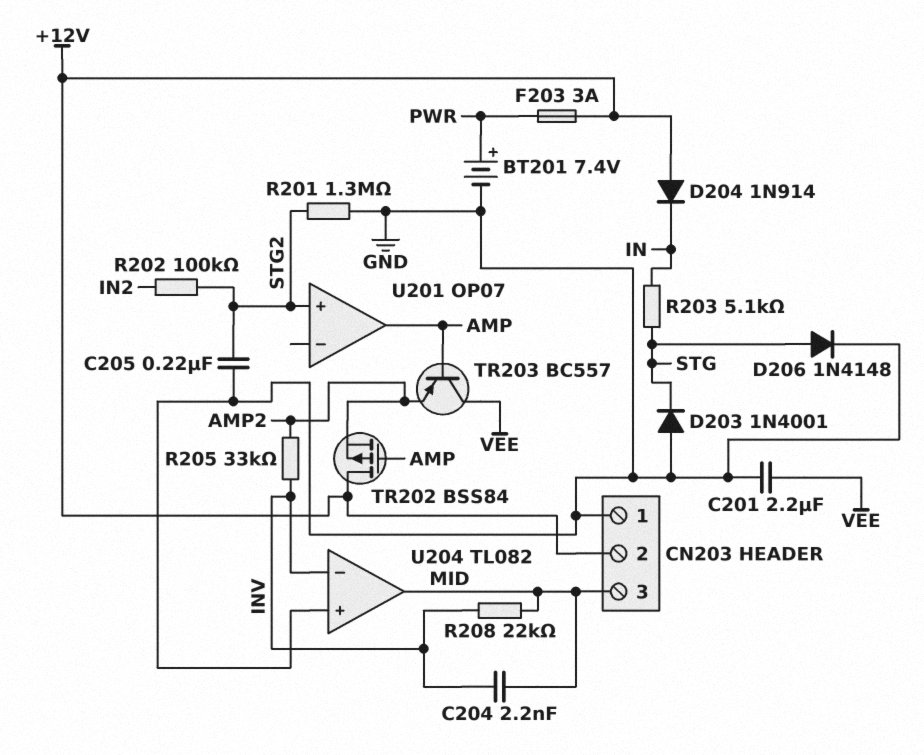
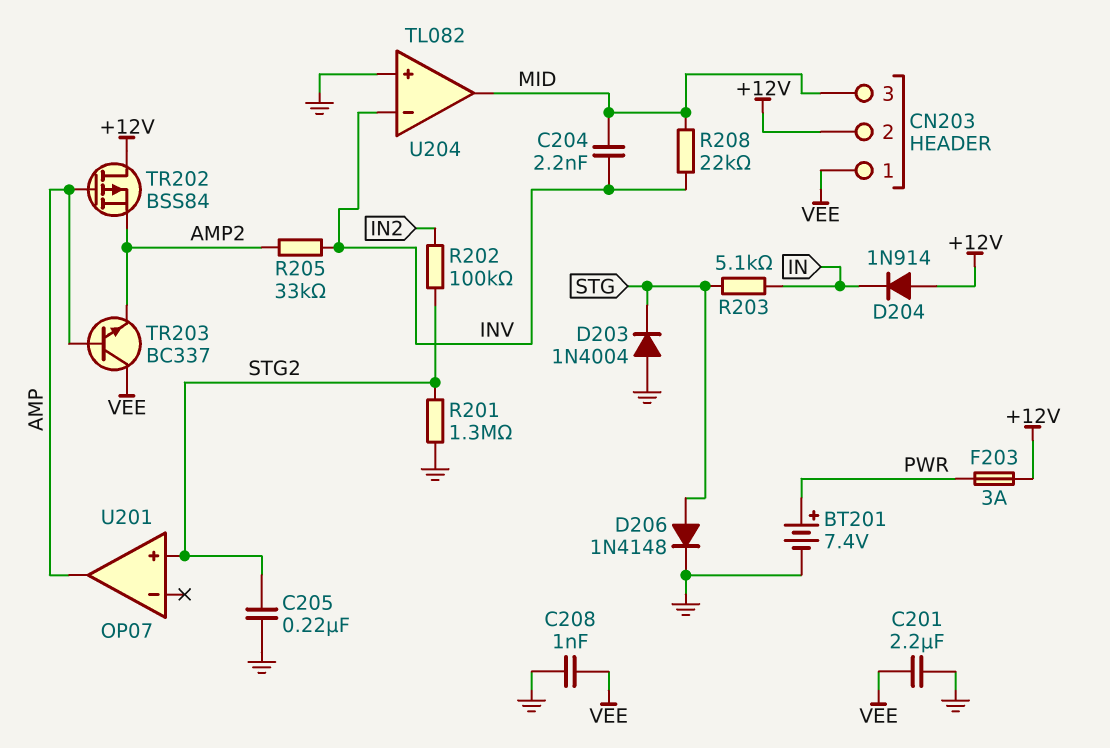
C208: none -> 1nF (GND, VEE)
CN203 pin 1: GND -> VEE
D203: diode 1N4001 (A GND, K STG) -> diode 1N4004 (A GND, K STG)
TR203: PNP BC557 (B AMP, C VEE, E AMP2) -> NPN BC337 (B AMP, C VEE, E AMP2)

